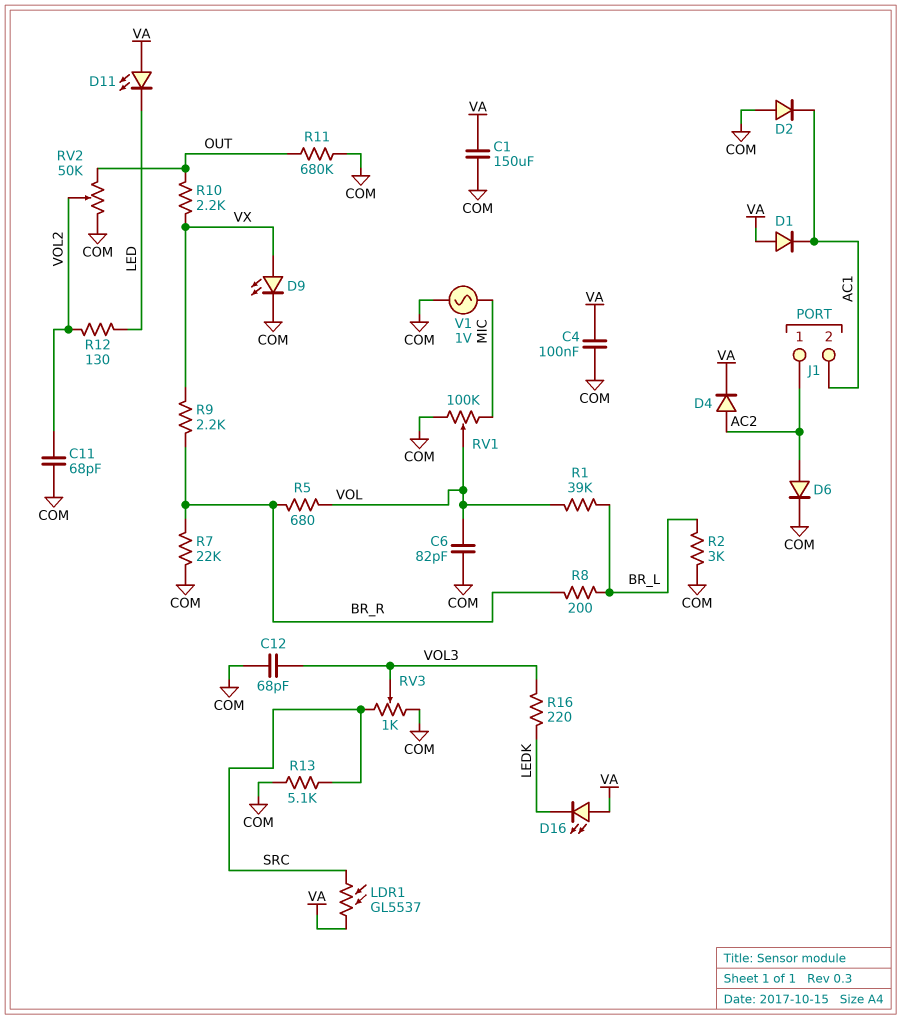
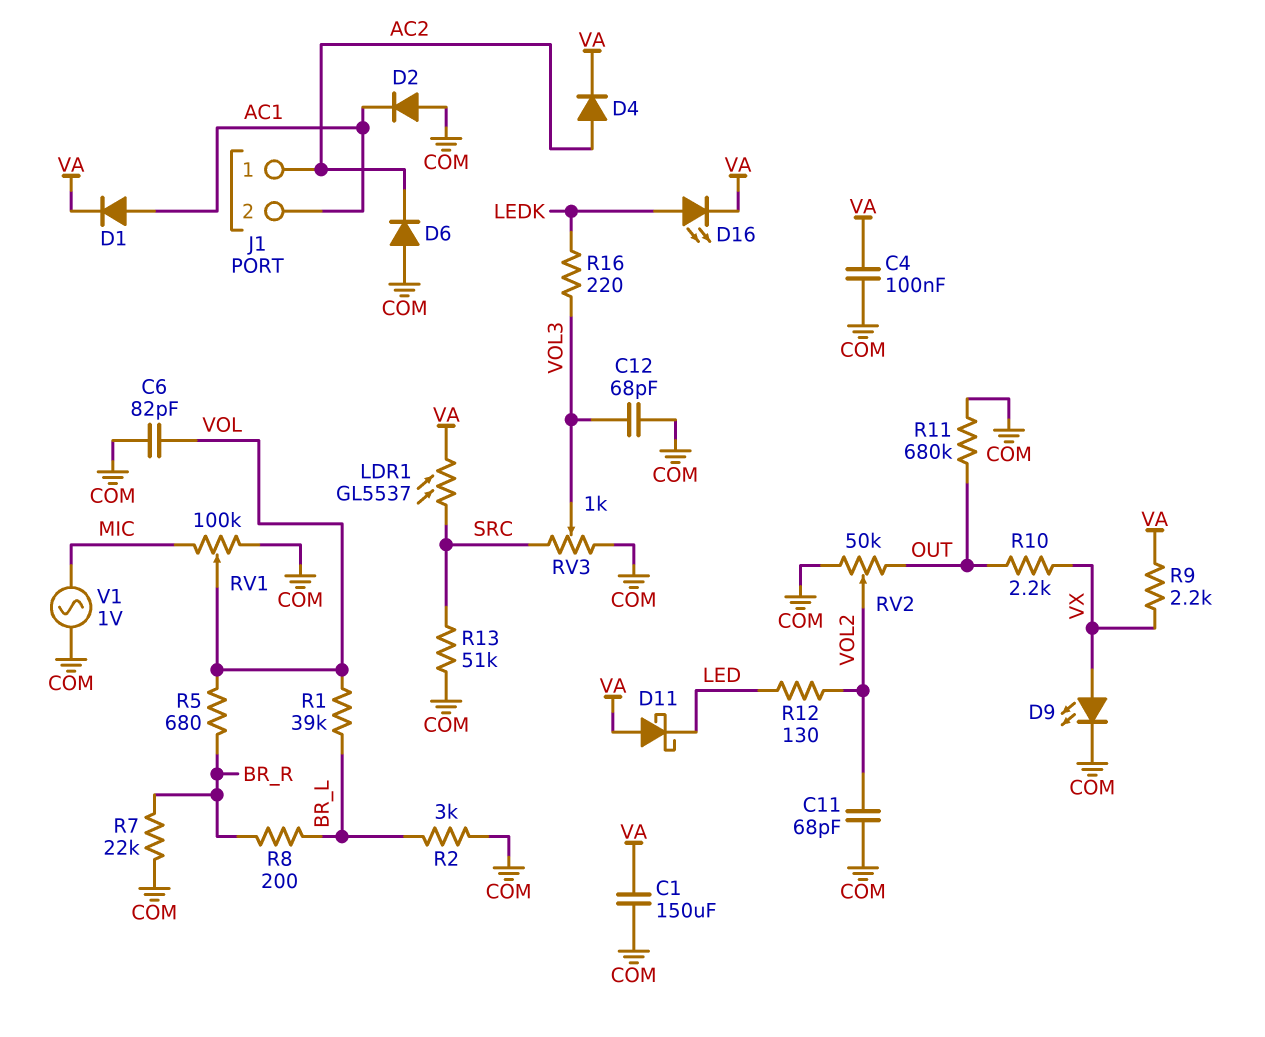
D1: diode (A VA, K AC1) -> diode (A AC1, K VA)
D6: diode (A AC2, K COM) -> diode (A COM, K AC2)
D11: LED (A VA, K LED) -> schottky (A VA, K LED)
D16: LED (A VA, K LEDK) -> LED (A LEDK, K VA)
R9: 2.2k (BR_R, VX) -> 2.2k (VA, VX)
R13: 5.1k (COM, SRC) -> 51k (COM, SRC)

